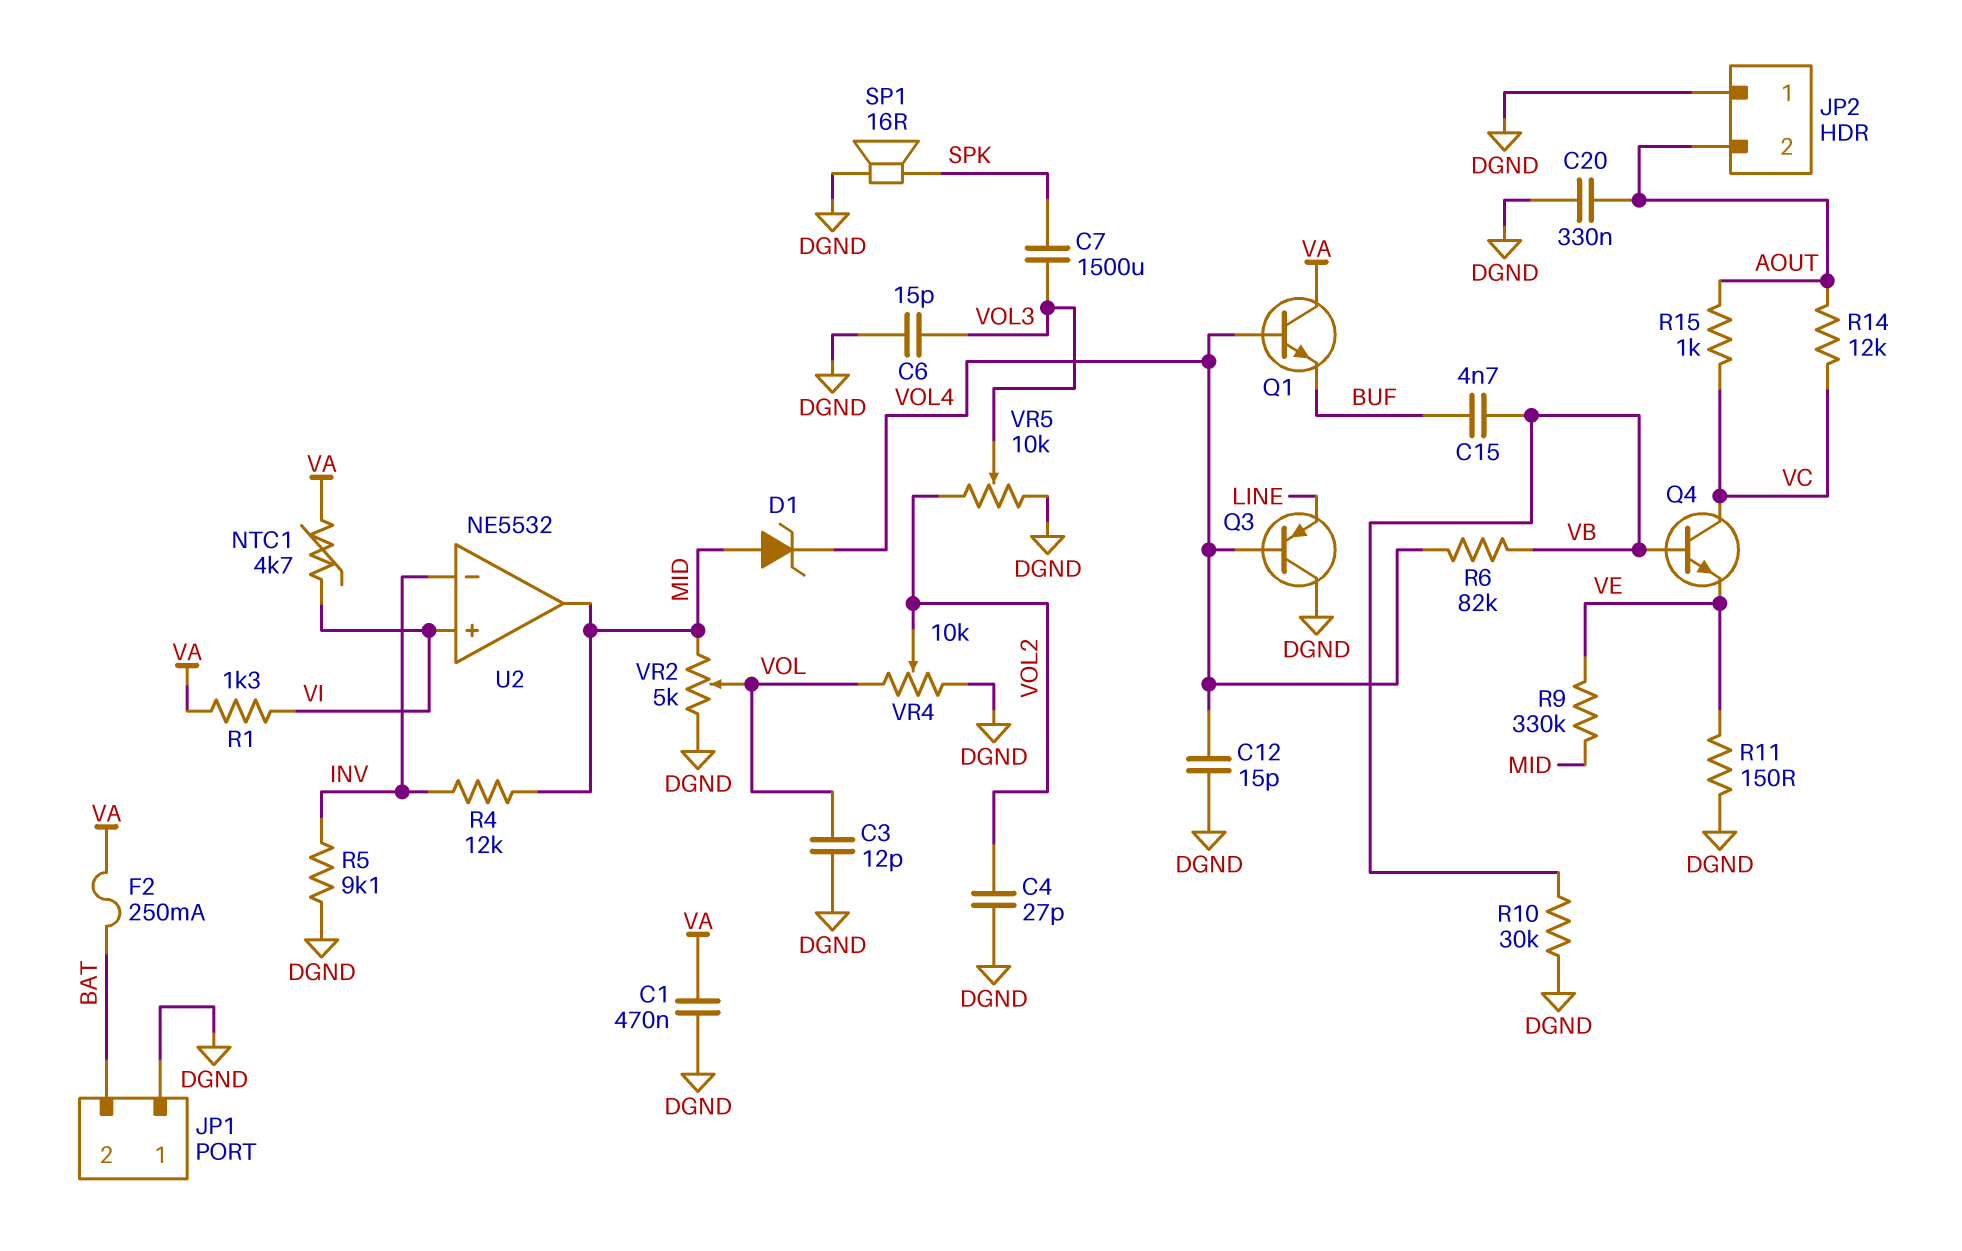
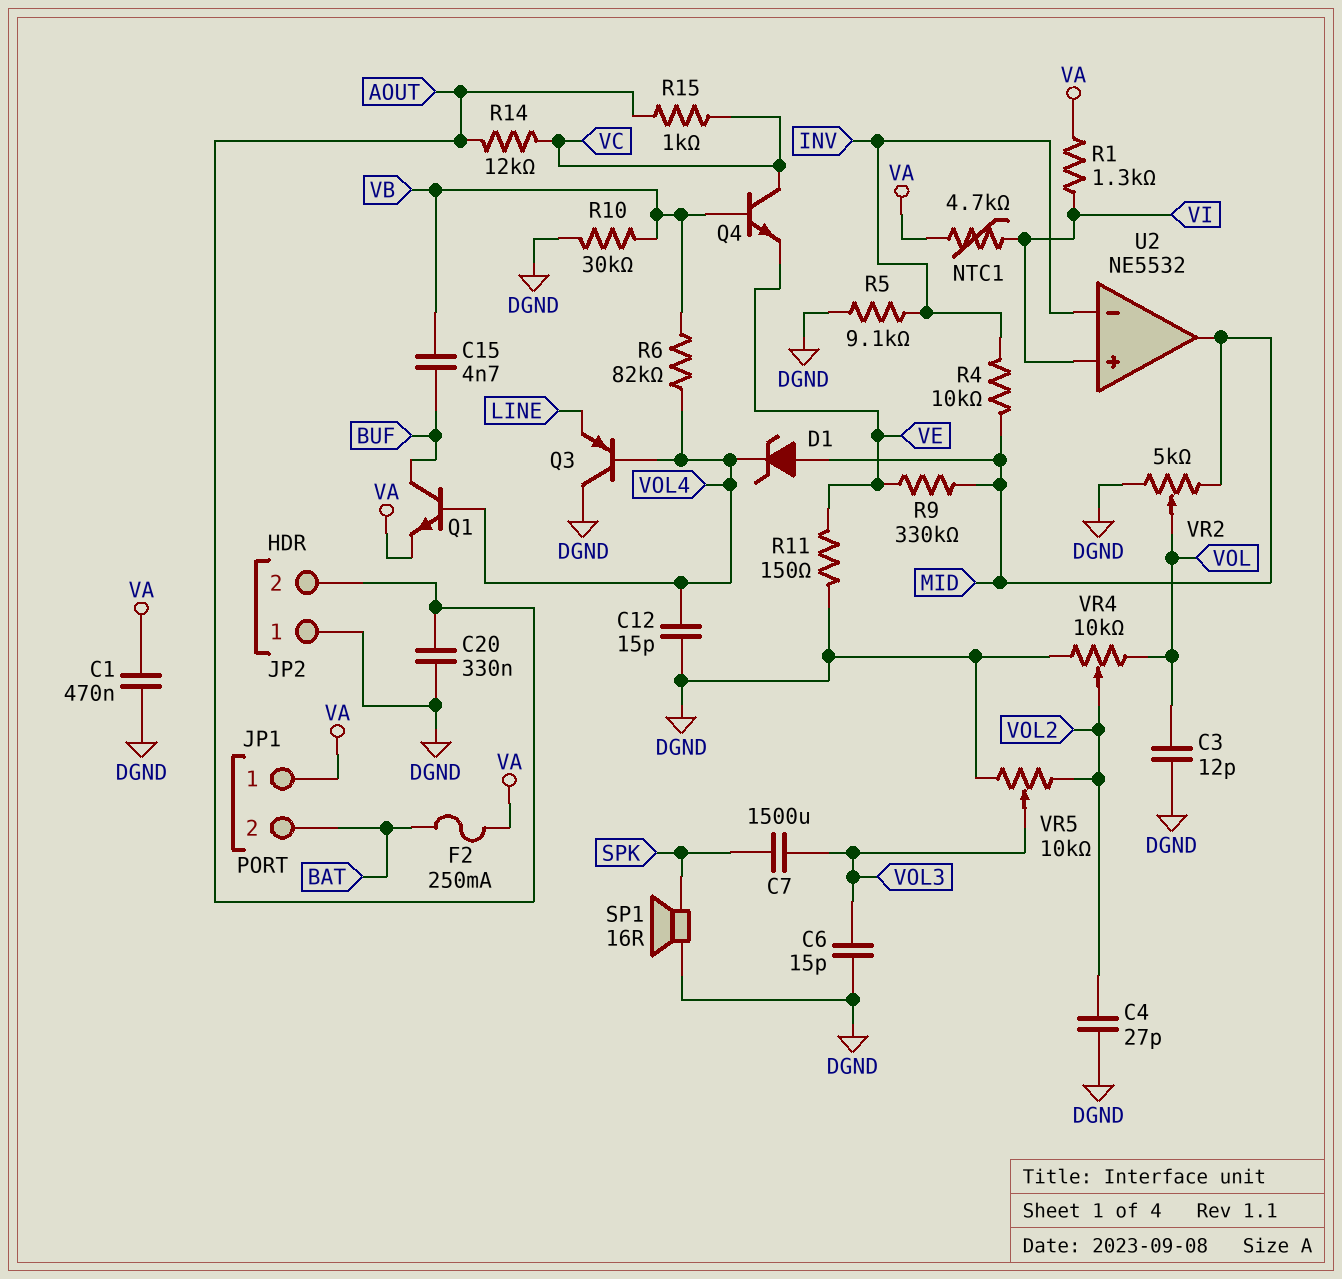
JP1 pin 1: DGND -> VA
Q1: NPN (B VOL4, C VA, E BUF) -> NPN (B VOL4, C BUF, E VA)
R4: 12k (INV, MID) -> 10k (INV, MID)

